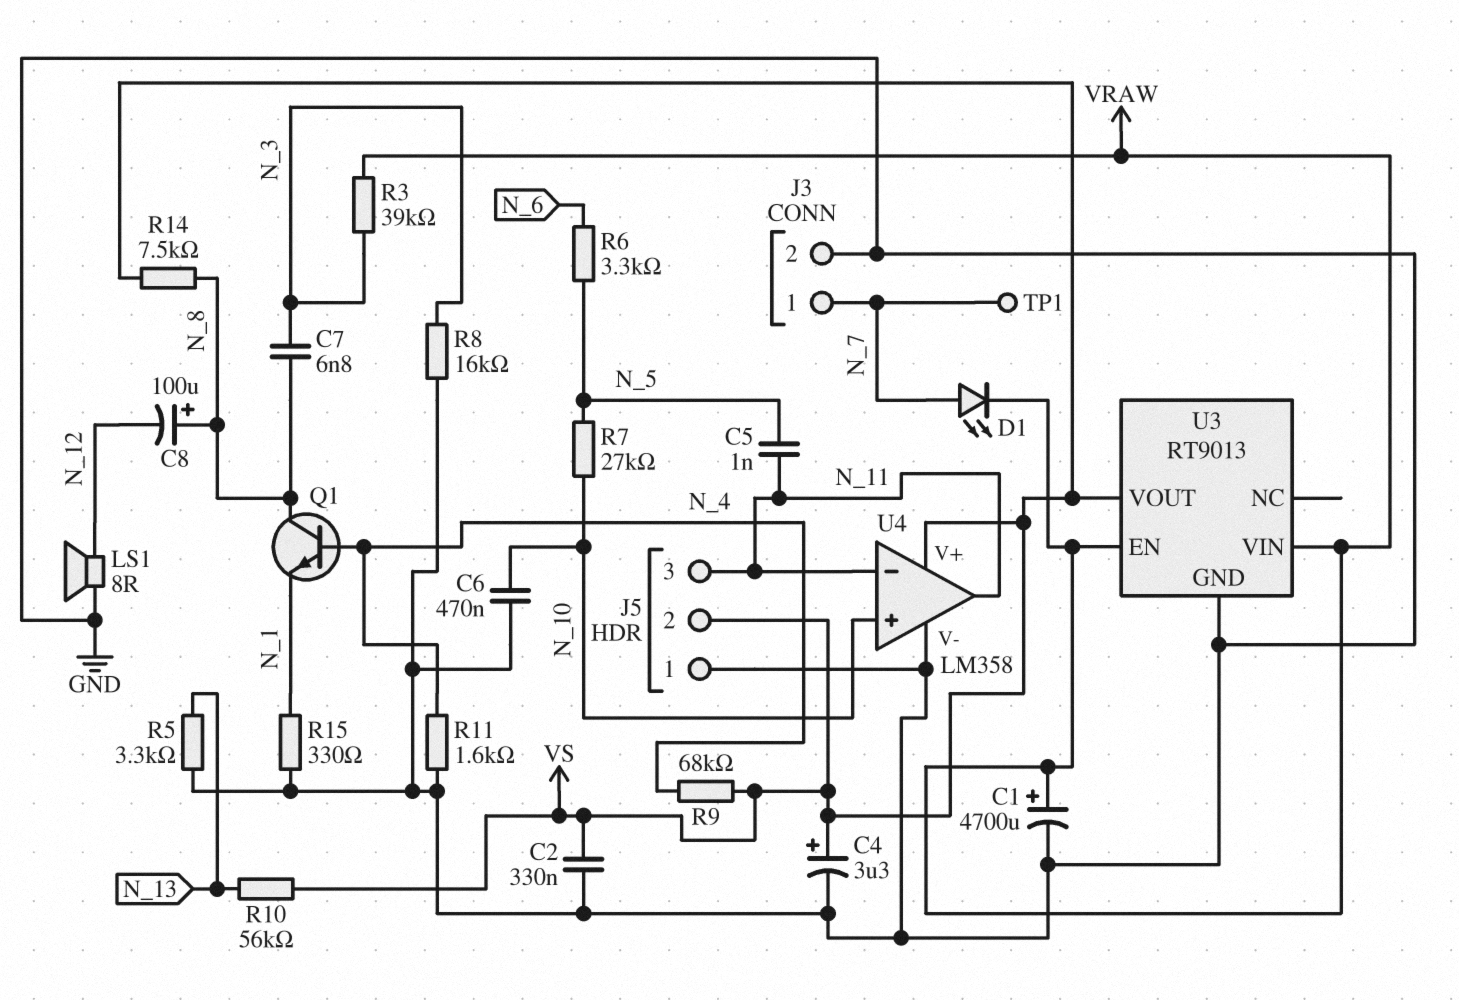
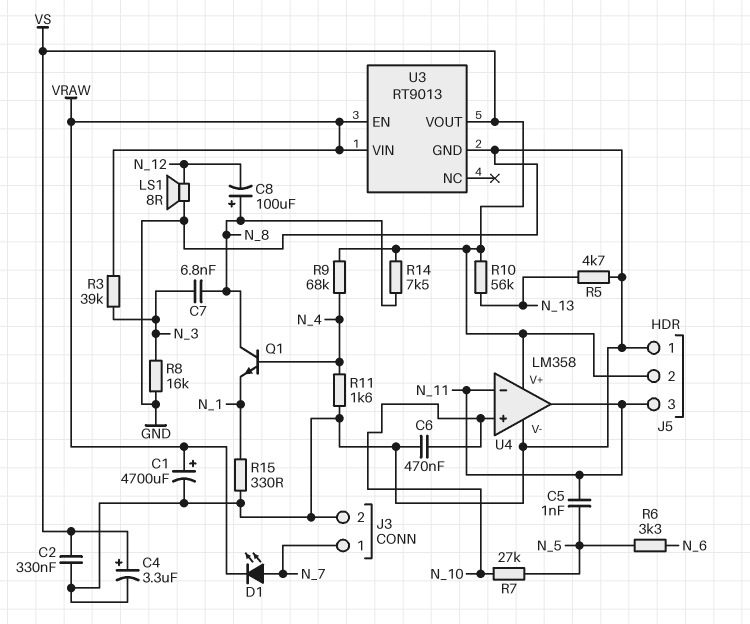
R5: 3.3k (GND, N_13) -> 4.7k (GND, N_13)
TP1: test point (N_7) -> none

